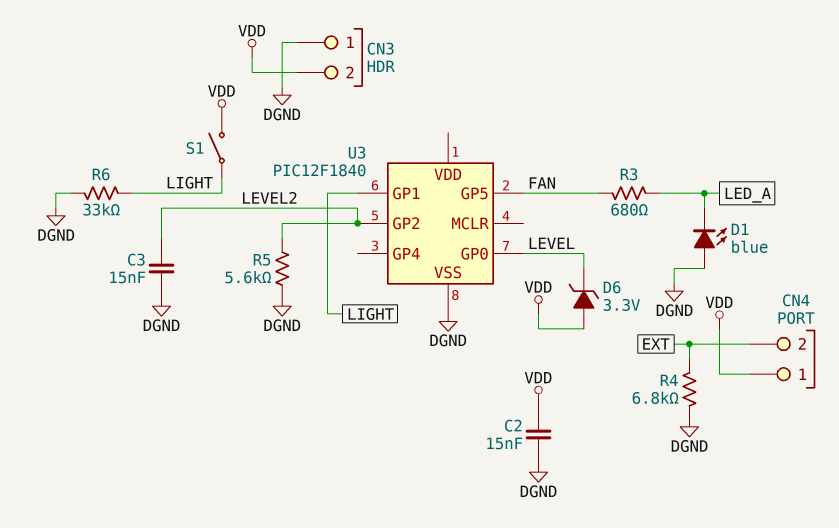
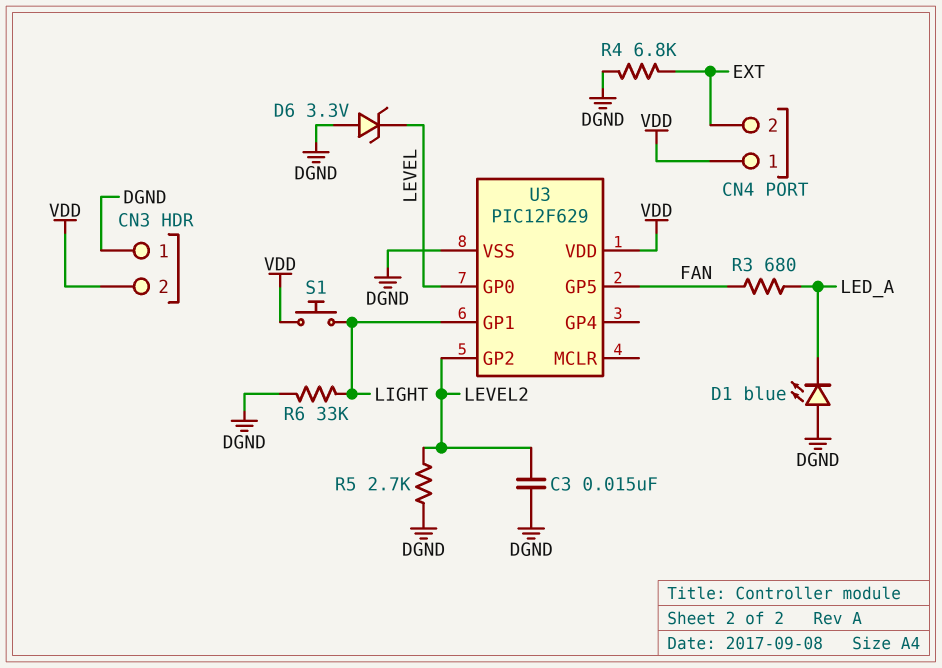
C2: 15nF (DGND, VDD) -> none
D6: zener 3.3V (A VDD, K LEVEL) -> zener 3.3V (A DGND, K LEVEL)
R5: 5.6k (DGND, LEVEL2) -> 2.7k (DGND, LEVEL2)
S1: switch (LIGHT, VDD) -> button (LIGHT, VDD)
U3: PIC12F1840 -> PIC12F629
U3 pin VDD: none -> VDD

